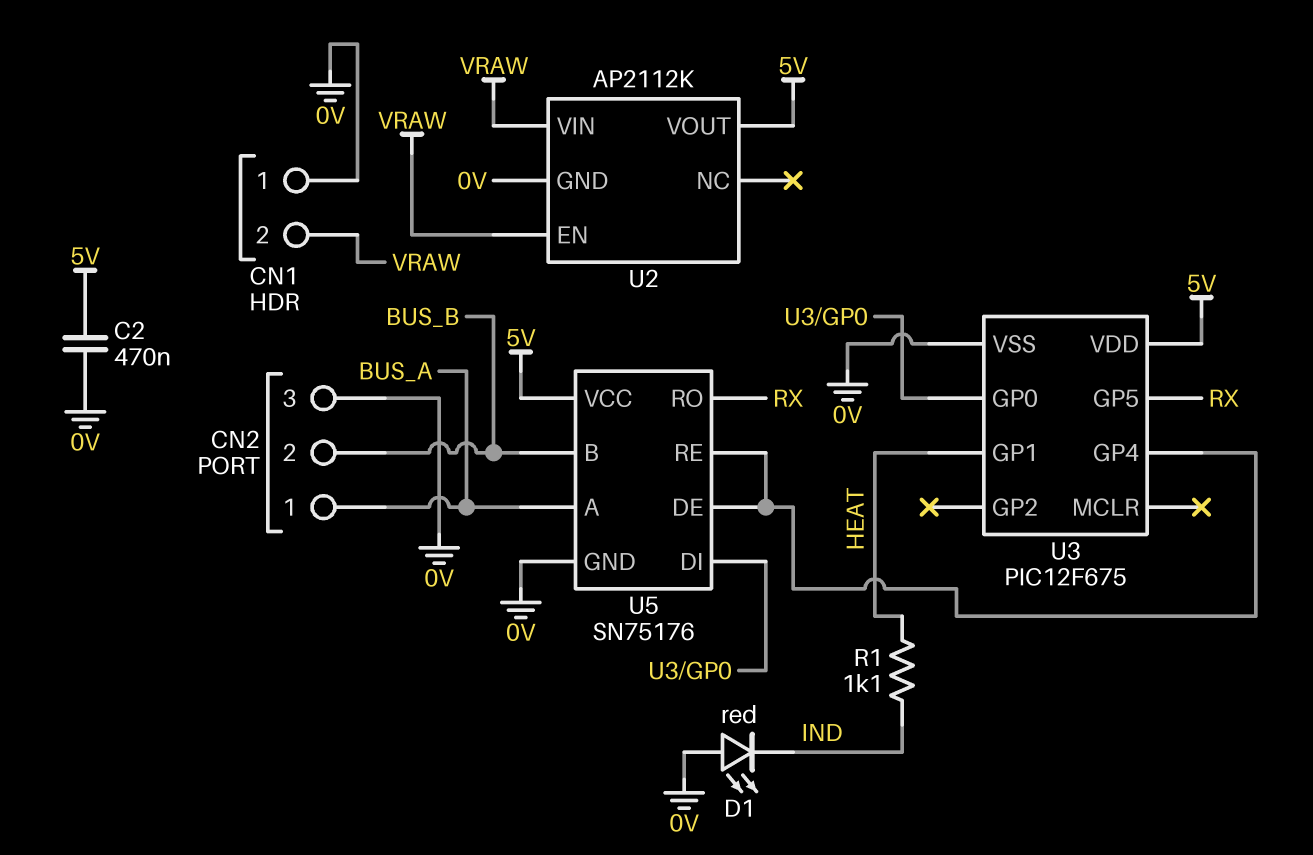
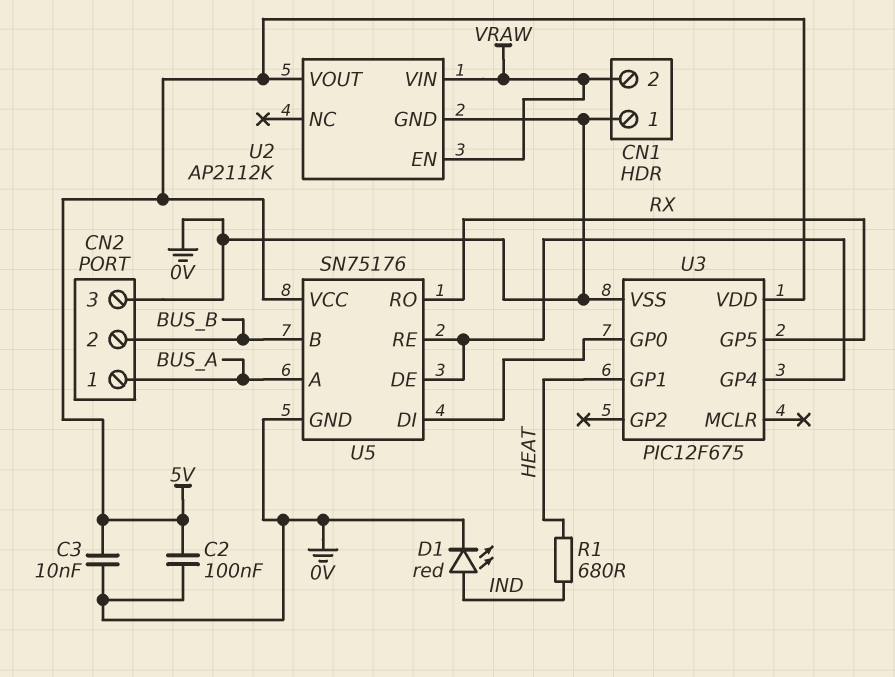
C2: 470nF (0V, 5V) -> 100nF (0V, 5V)
C3: none -> 10nF (0V, 5V)
D1: LED red (A 0V, K IND) -> LED red (A IND, K 0V)
R1: 1.1k (HEAT, IND) -> 680 (HEAT, IND)

